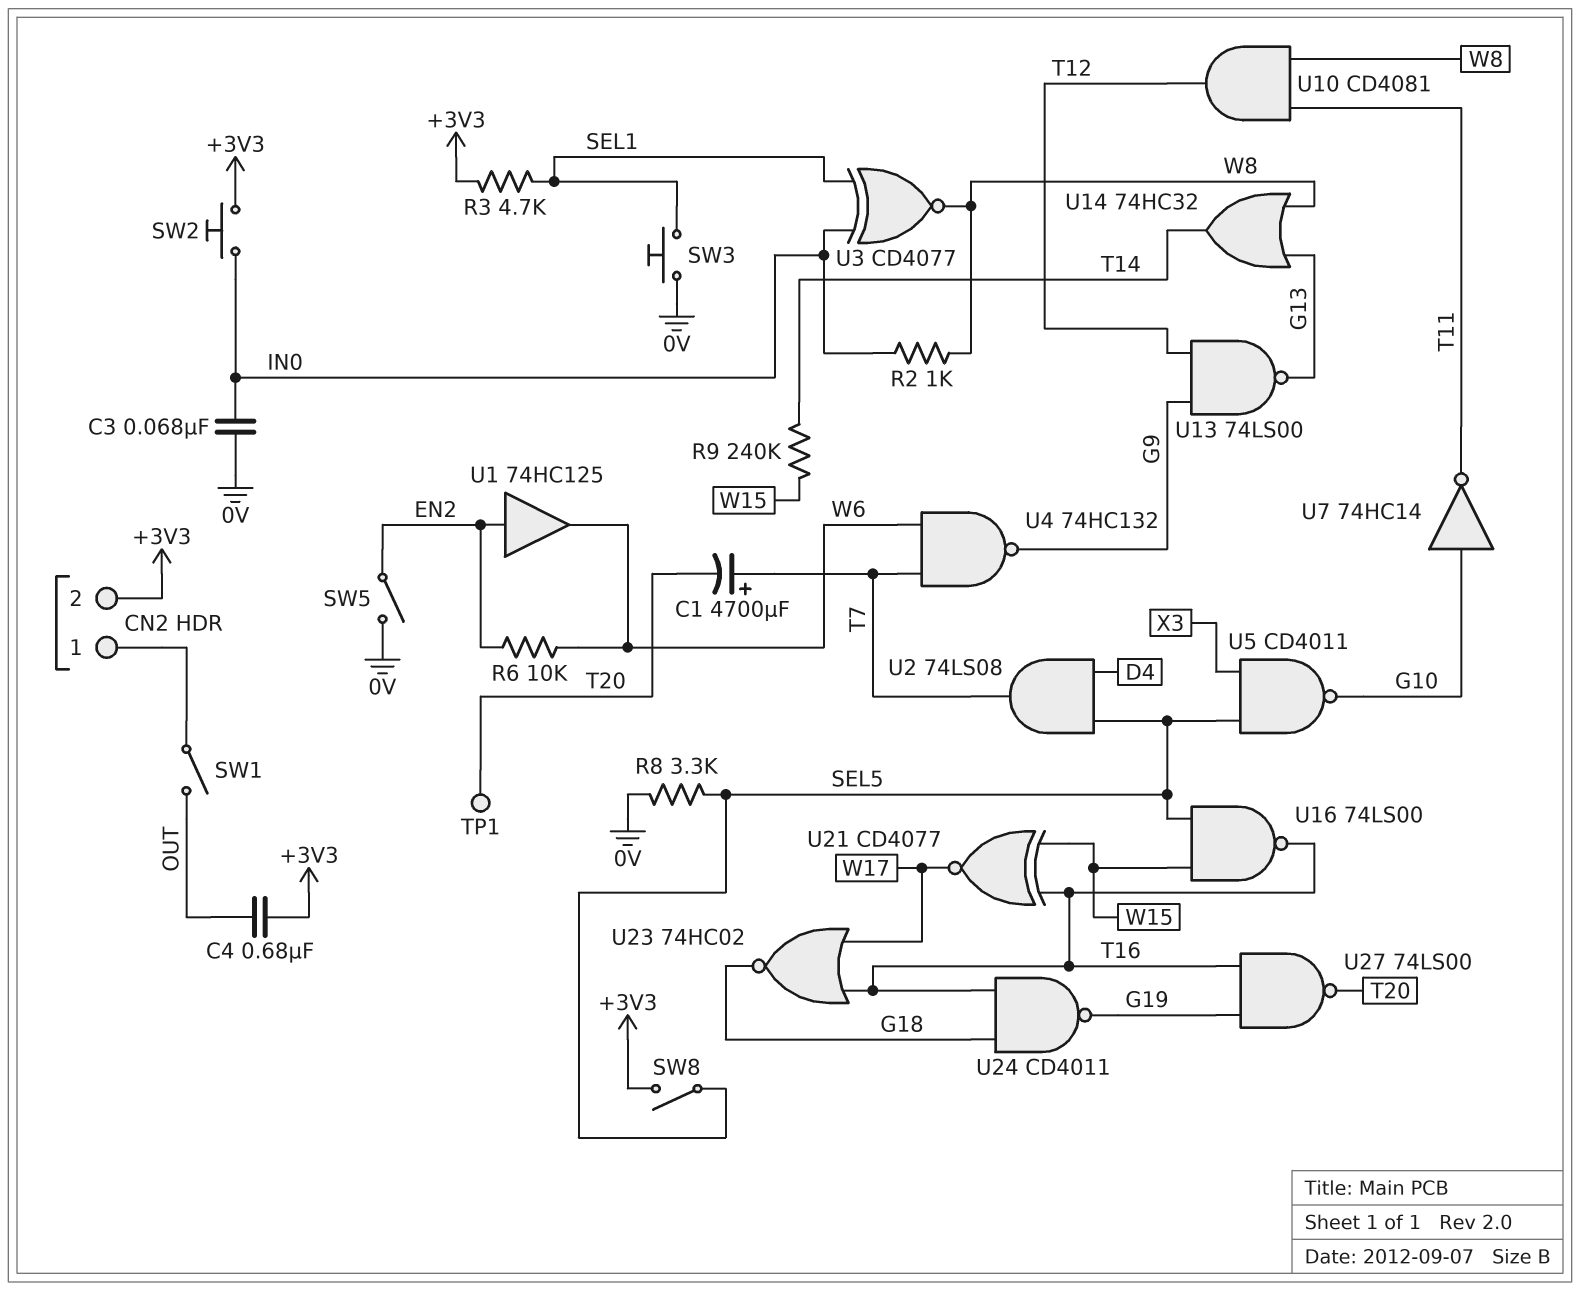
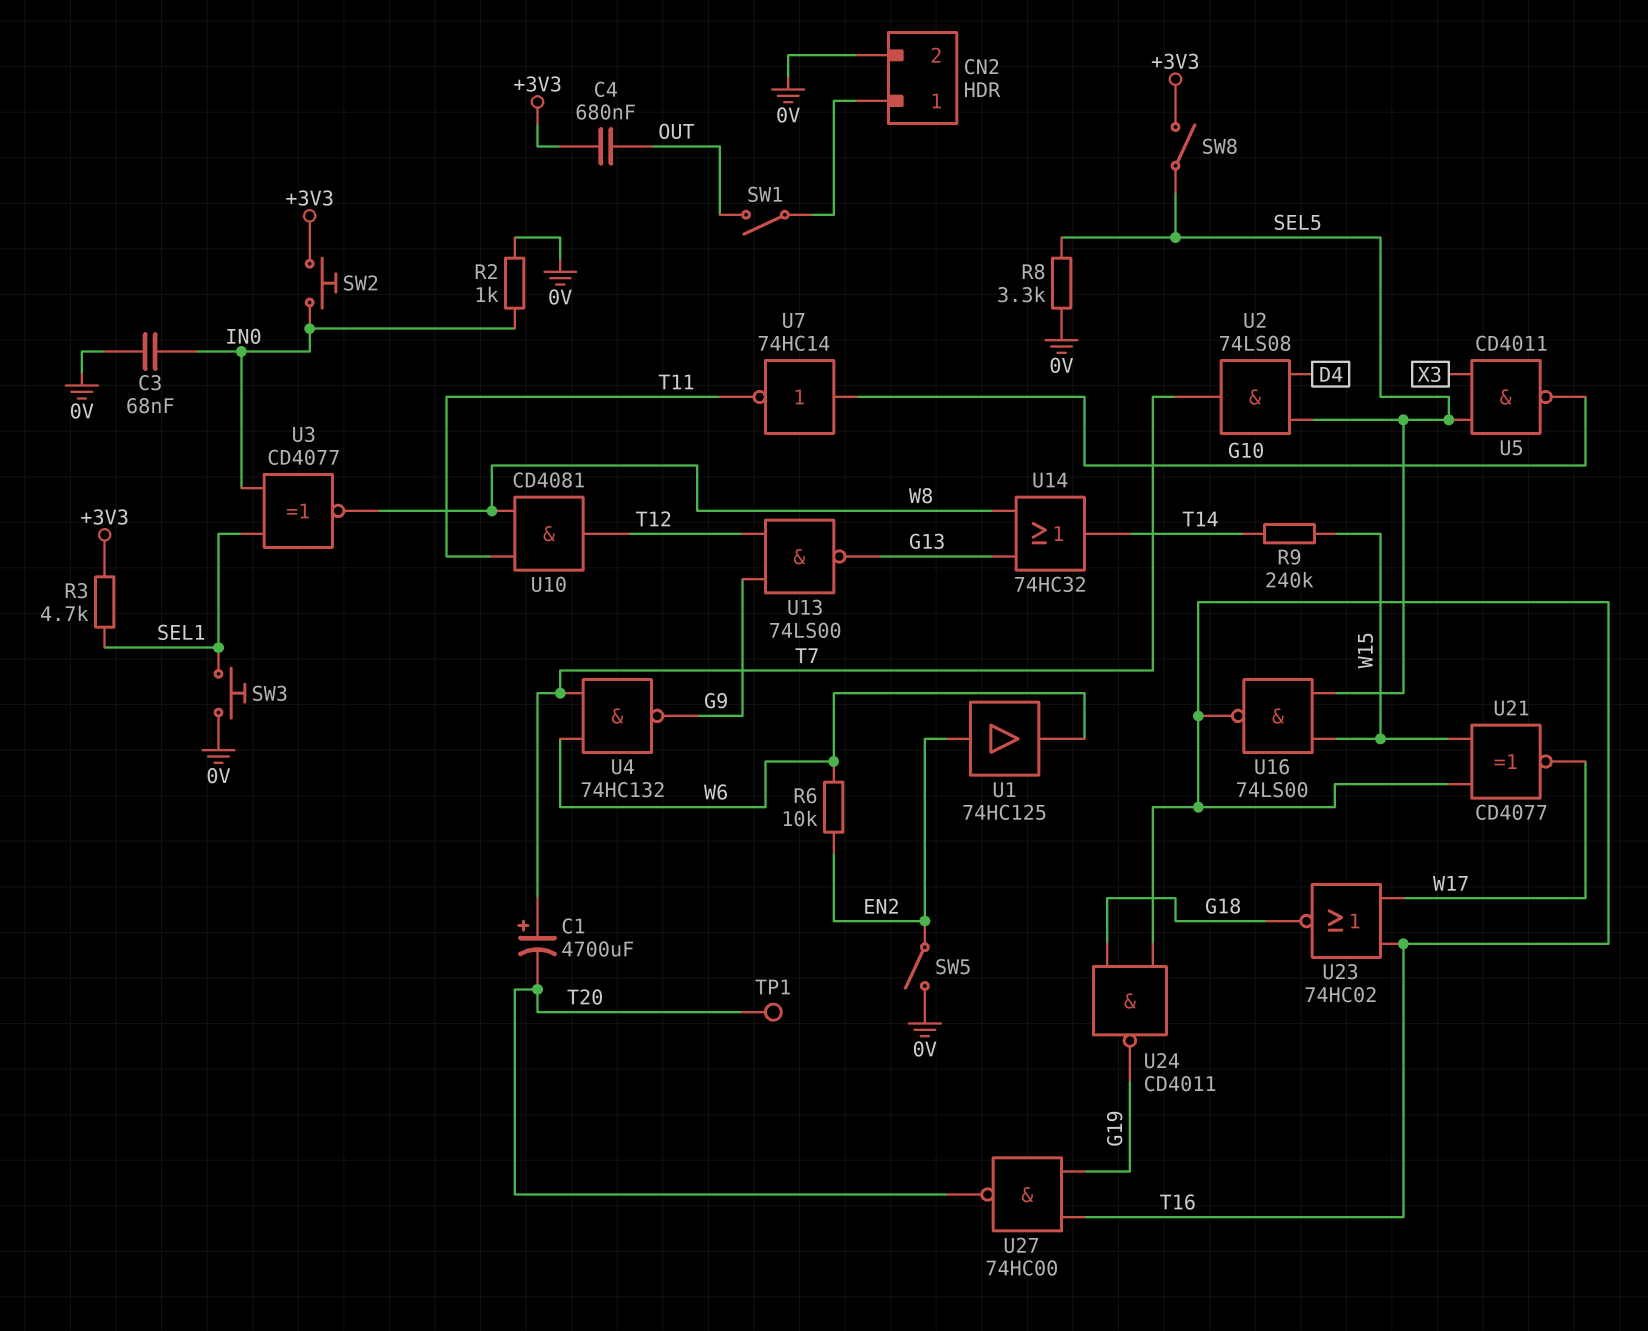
CN2 pin 2: +3V3 -> 0V
R2: 1k (IN0, W8) -> 1k (0V, IN0)
U27: NAND 74LS00 (in G19, in T16, out T20) -> NAND 74HC00 (in G19, in T16, out T20)

